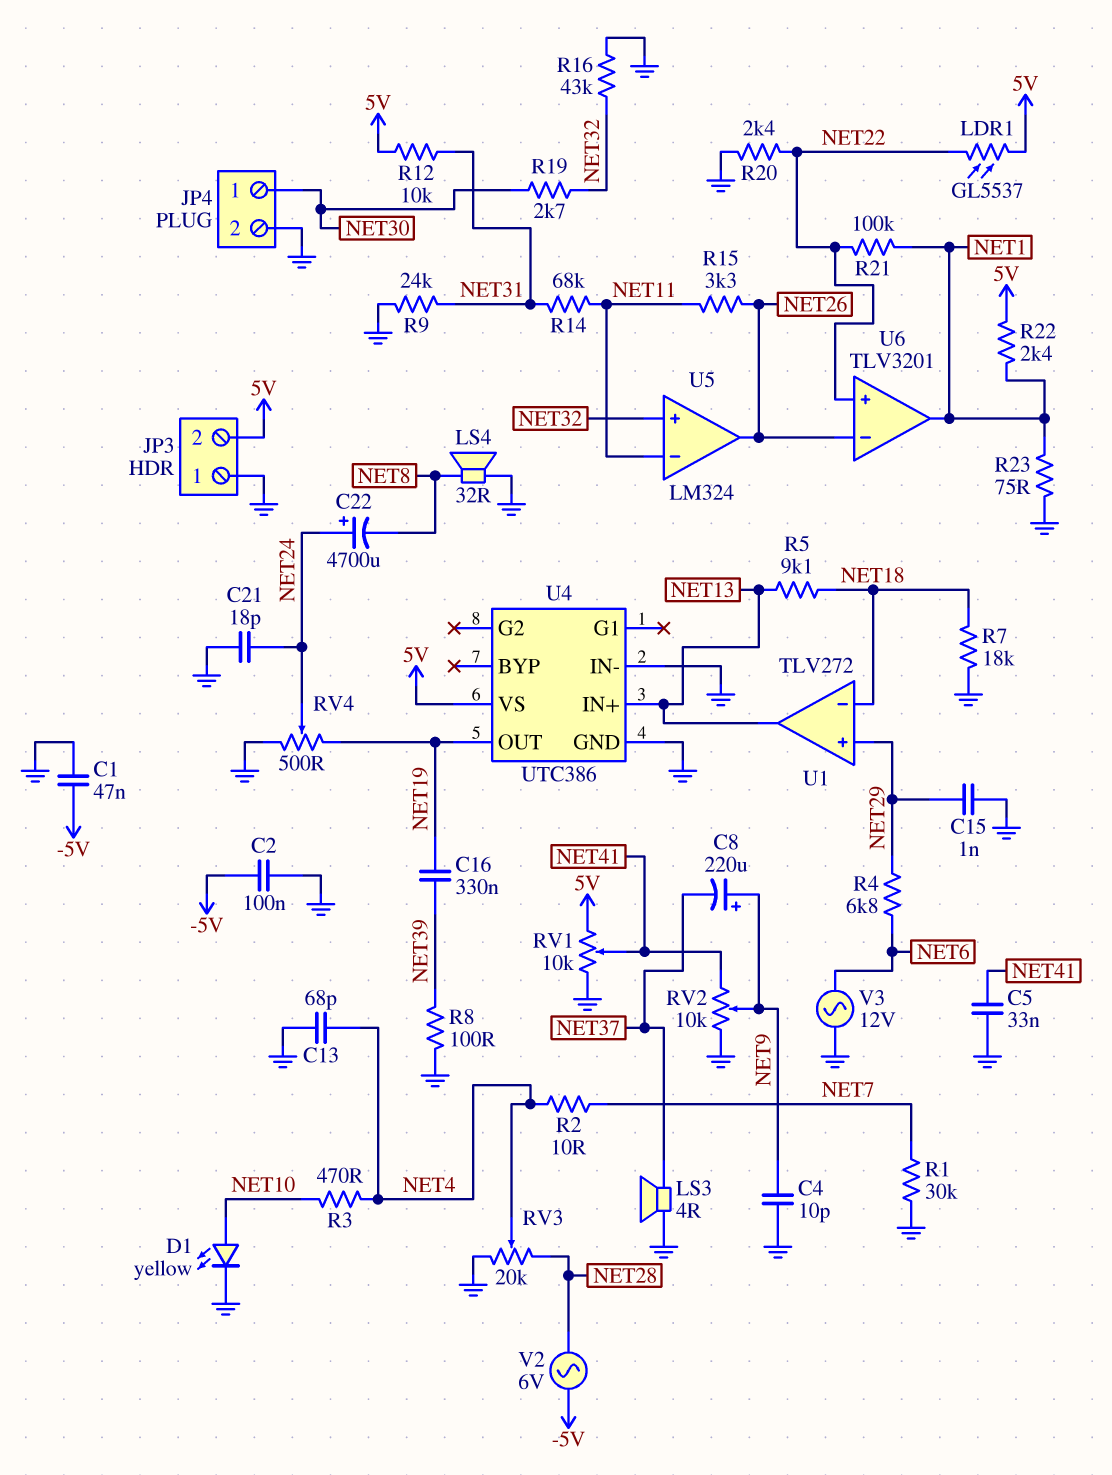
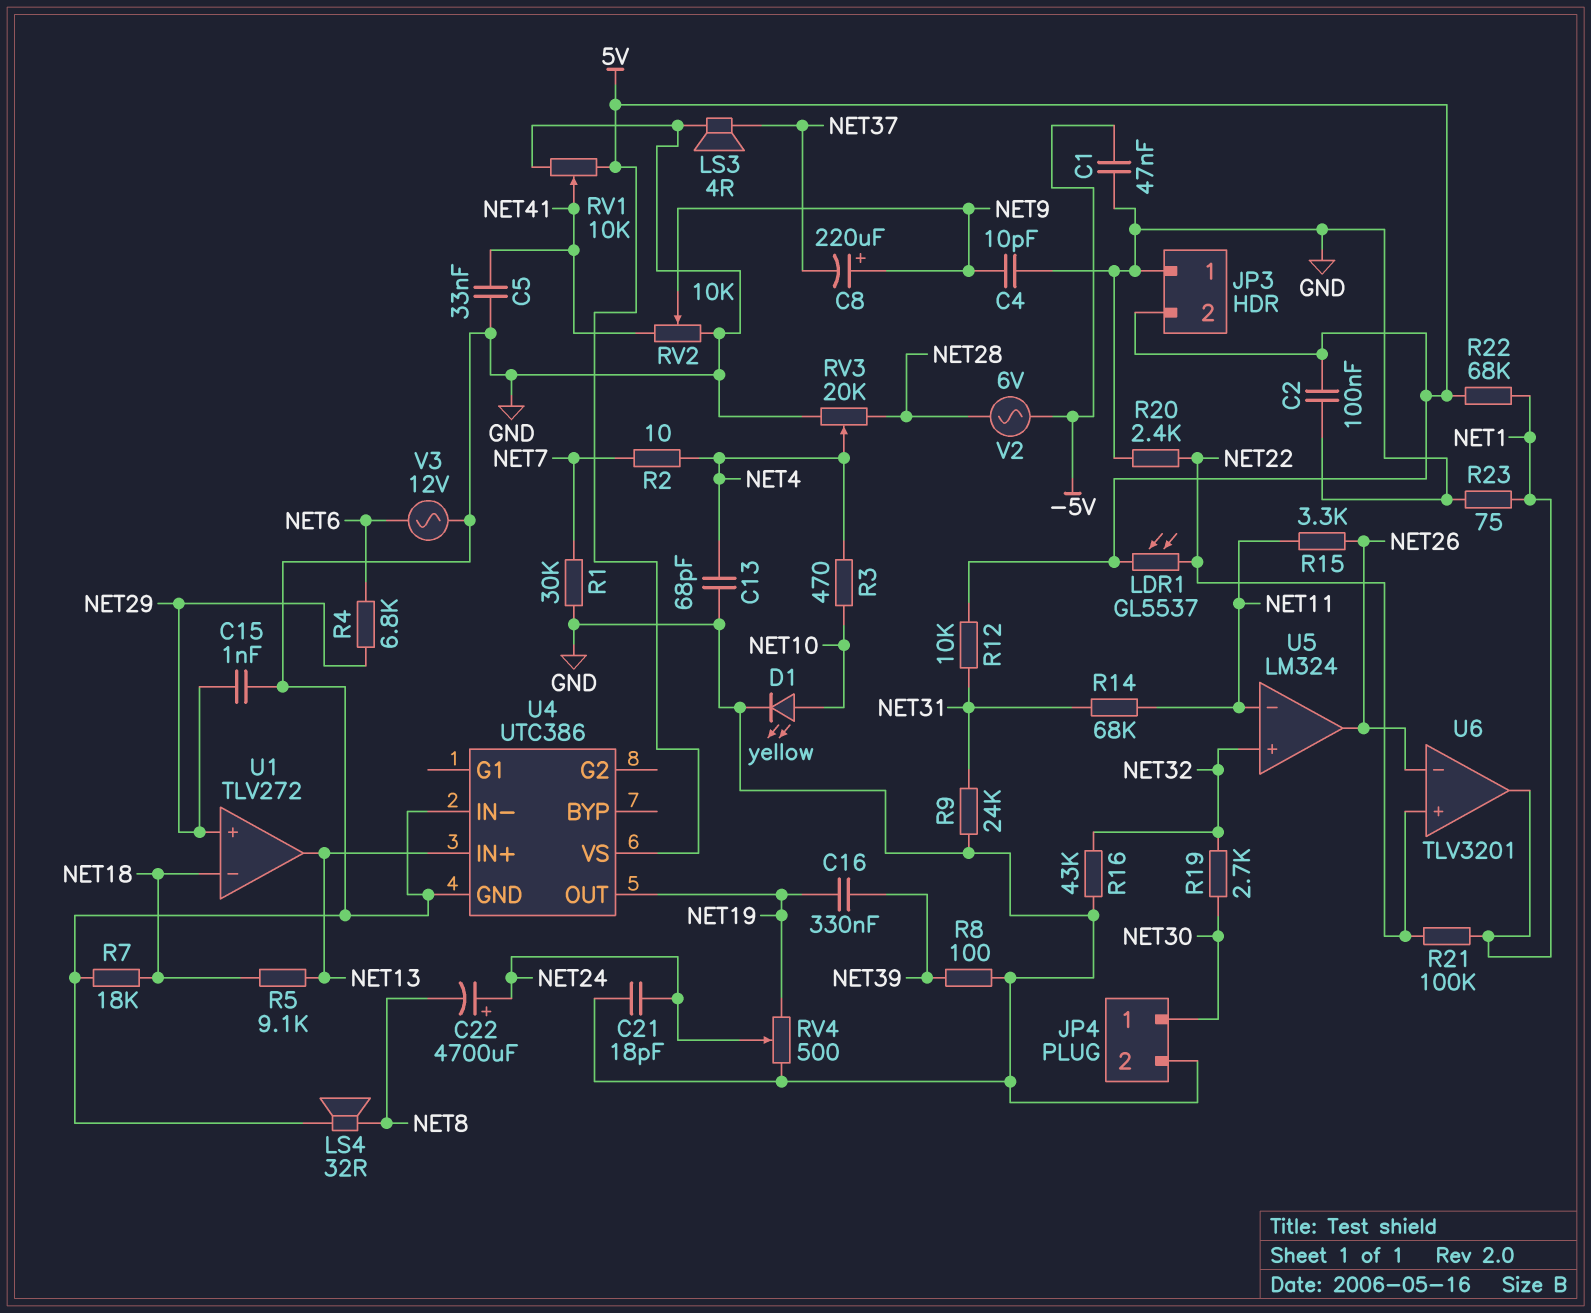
C2: 100nF (-5V, GND) -> 100nF (5V, GND)
R22: 2.4k (5V, NET1) -> 68k (5V, NET1)

